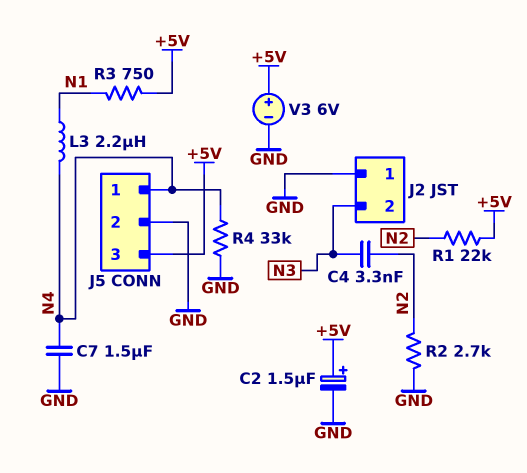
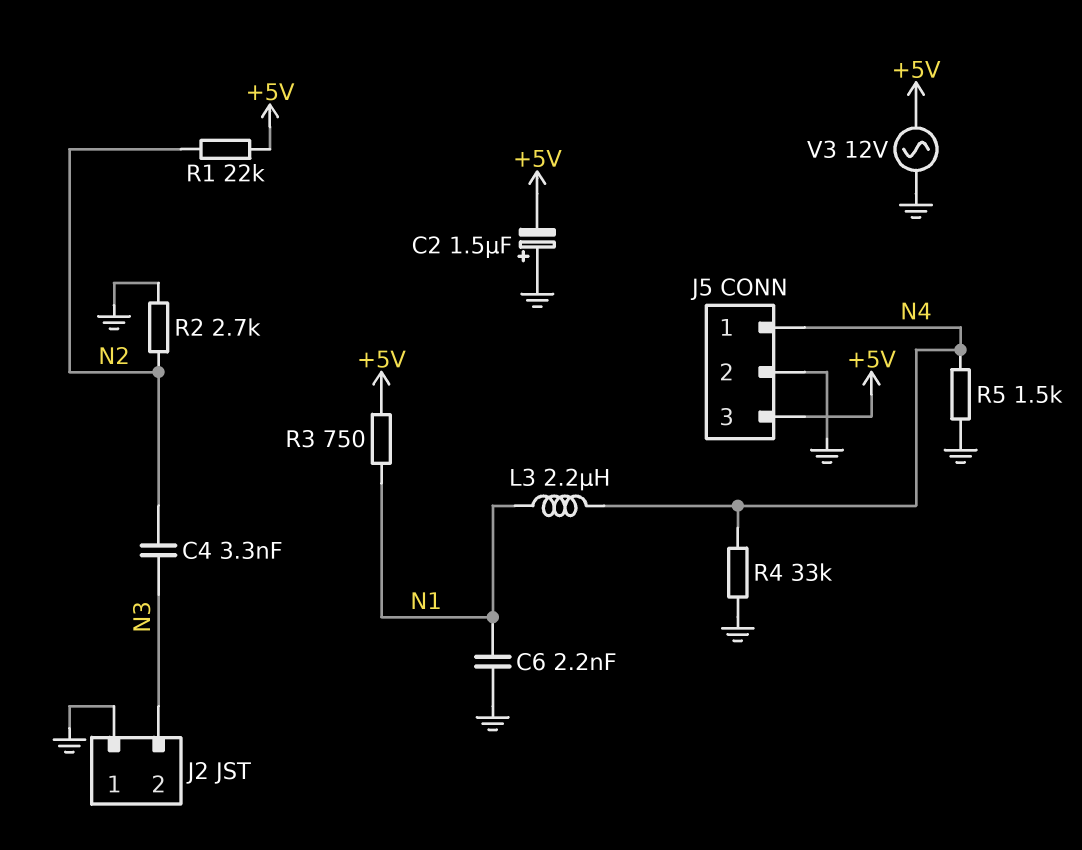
C2: 1.5uF (plus +5V, minus GND) -> 1.5uF (plus GND, minus +5V)
C6: none -> 2.2nF (GND, N1)
C7: 1.5uF (GND, N4) -> none
R5: none -> 1.5k (GND, N4)
V3: 6V (plus +5V, minus GND) -> AC 12V (+5V, GND)

